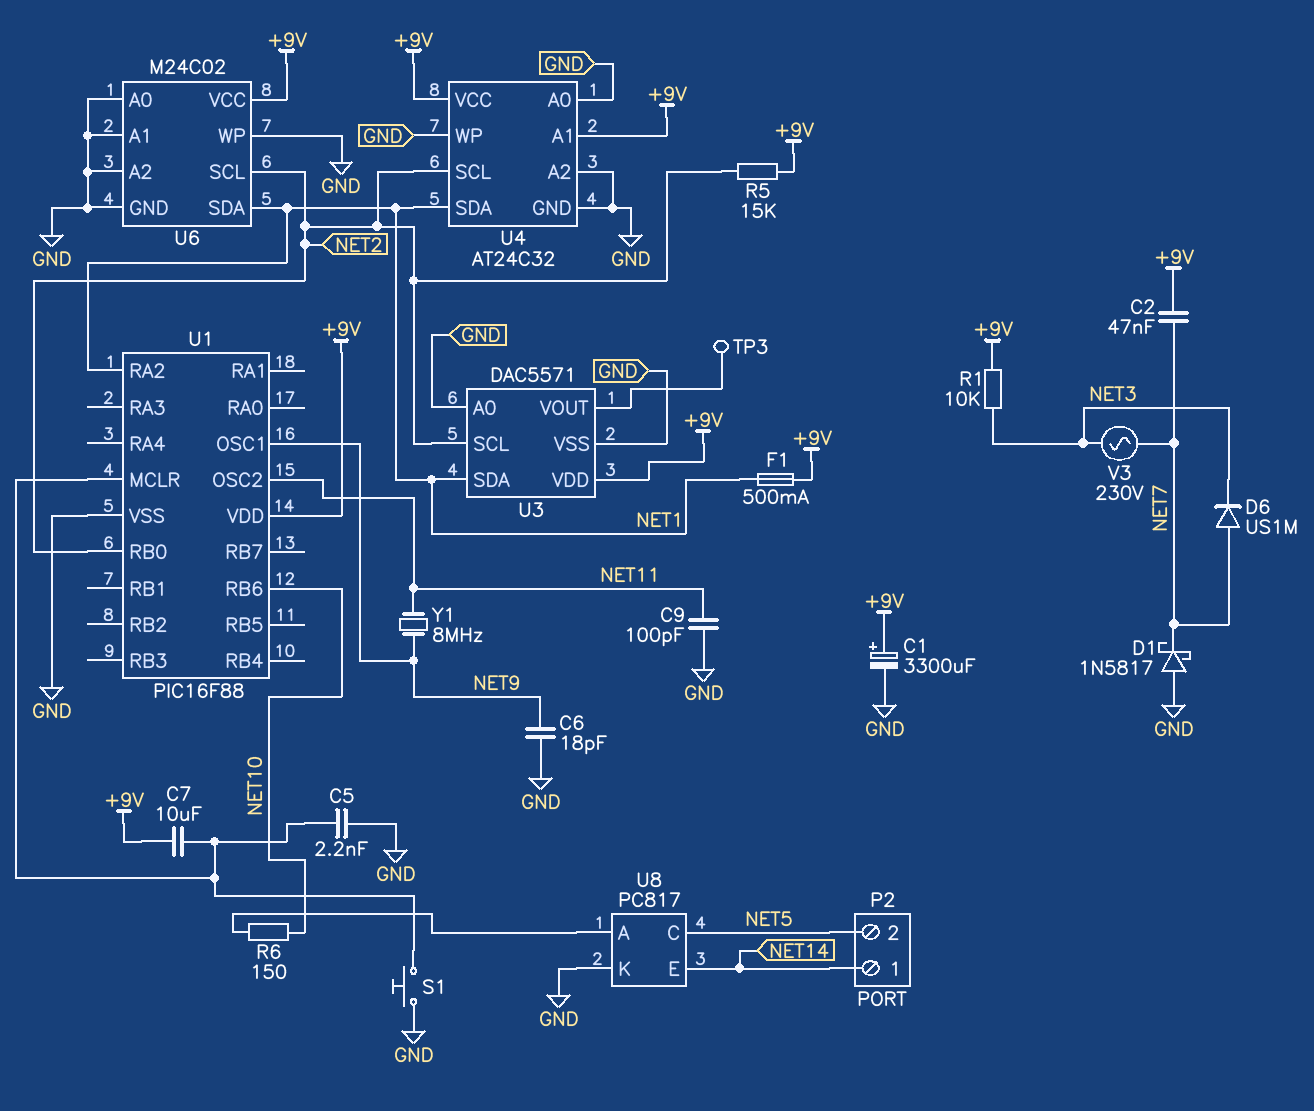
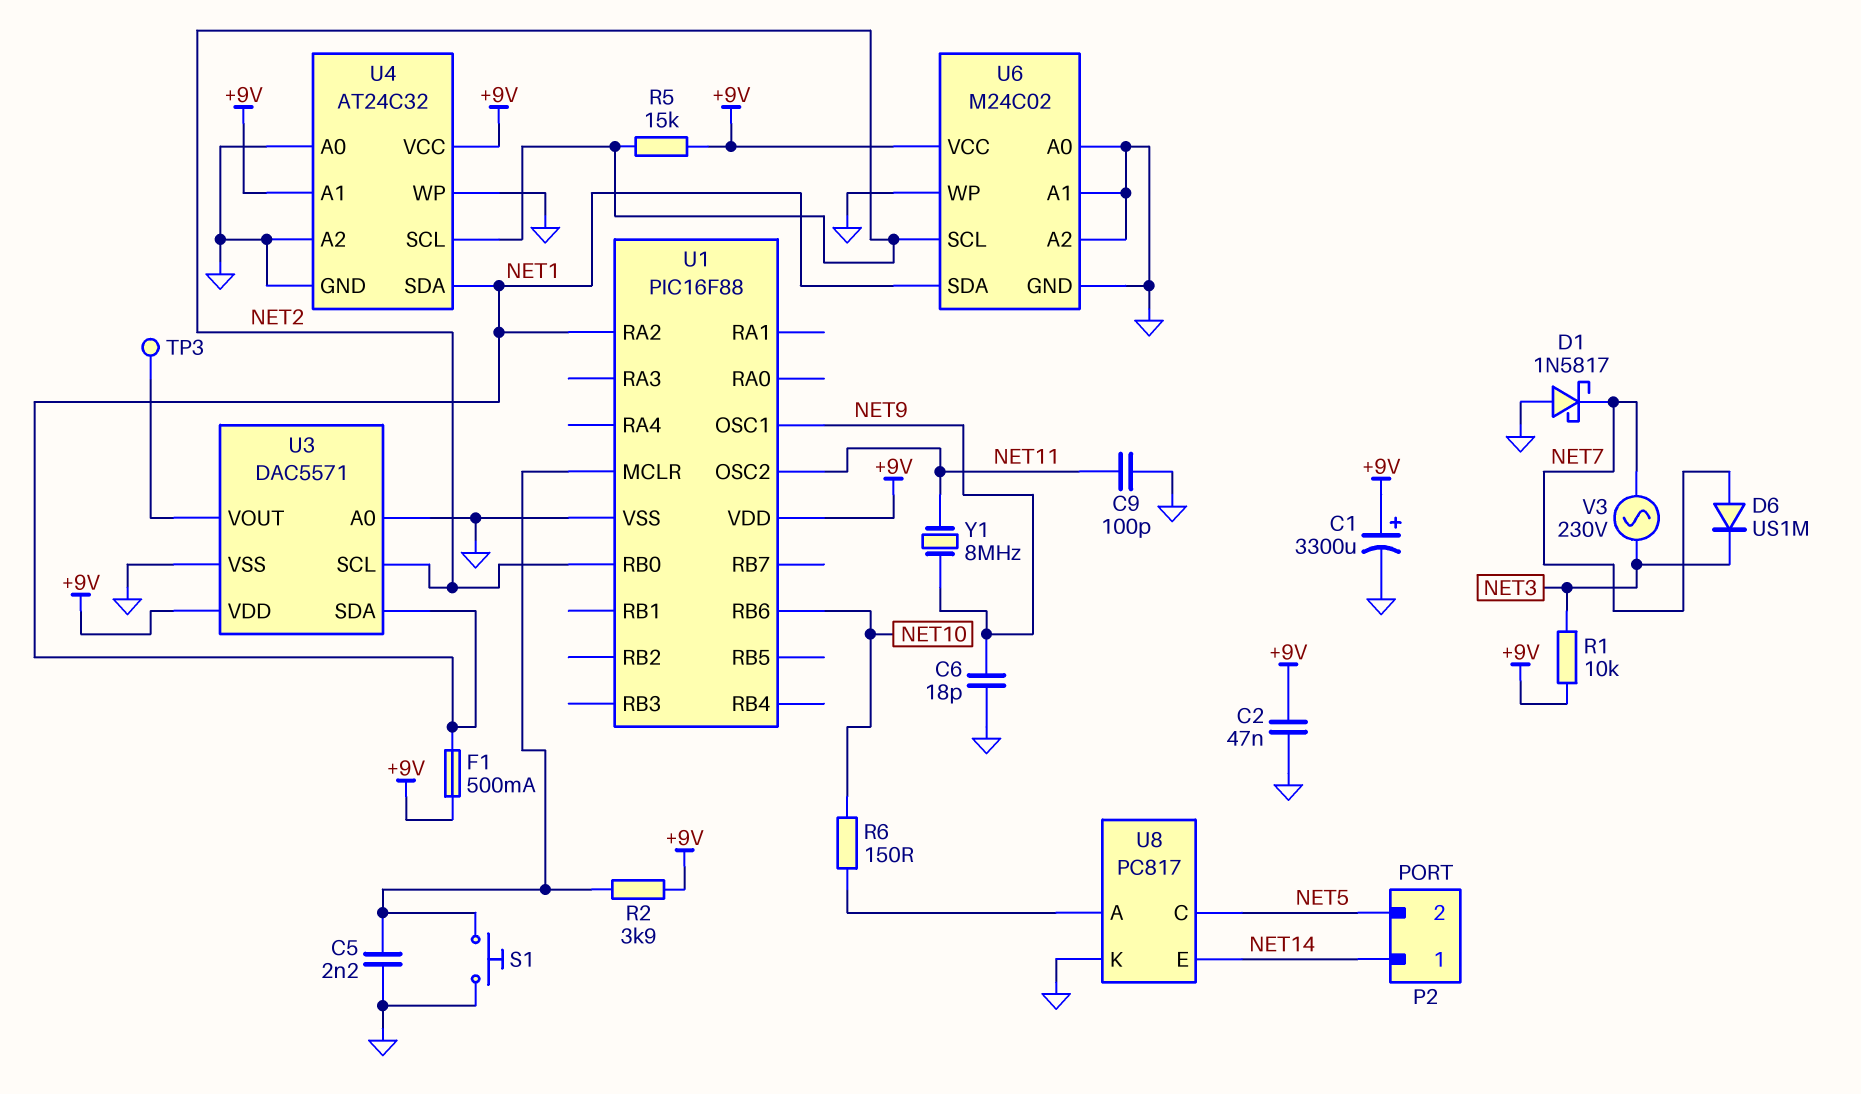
C2: 47nF (+9V, NET7) -> 47nF (+9V, GND)
C7: 10uF (+9V, U1/MCLR) -> none
R2: none -> 3.9k (+9V, U1/MCLR)

